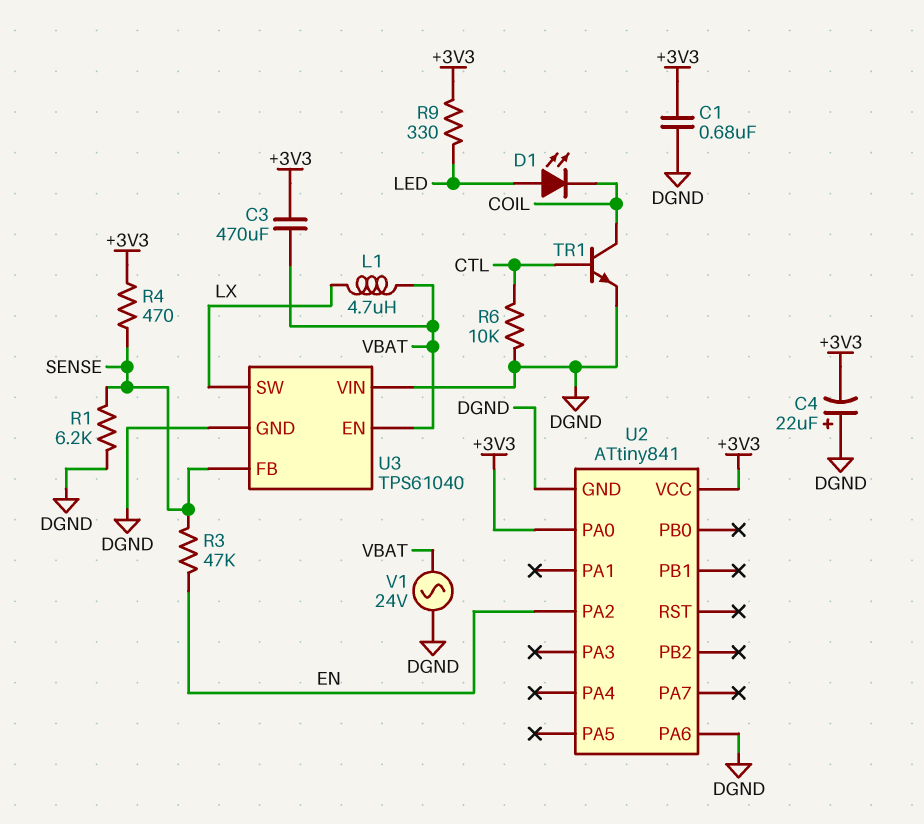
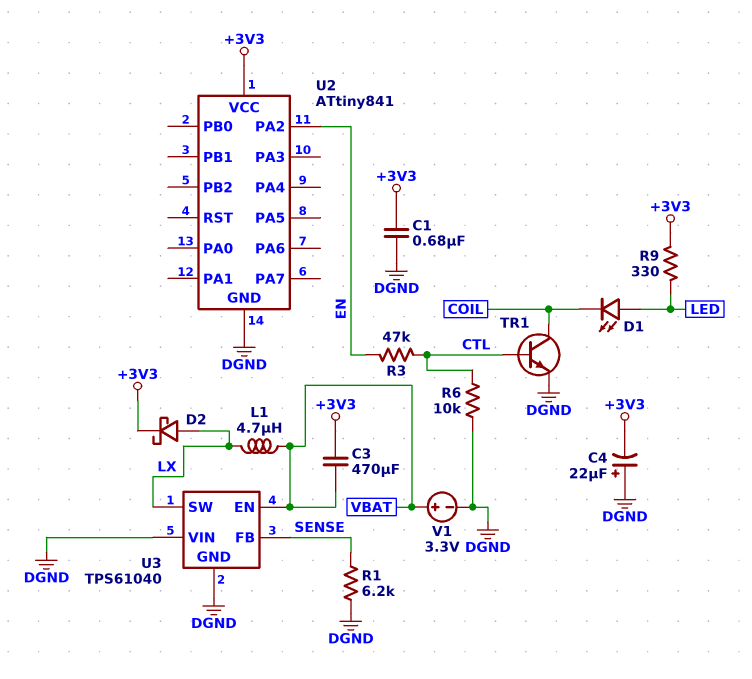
D2: none -> schottky (A LX, K +3V3)
R3: 47k (EN, SENSE) -> 47k (CTL, EN)
R4: 470 (+3V3, SENSE) -> none
U2 pin PA0: +3V3 -> none
U2 pin PA6: DGND -> none
V1: AC 24V (DGND, VBAT) -> 3.3V (plus VBAT, minus DGND)

